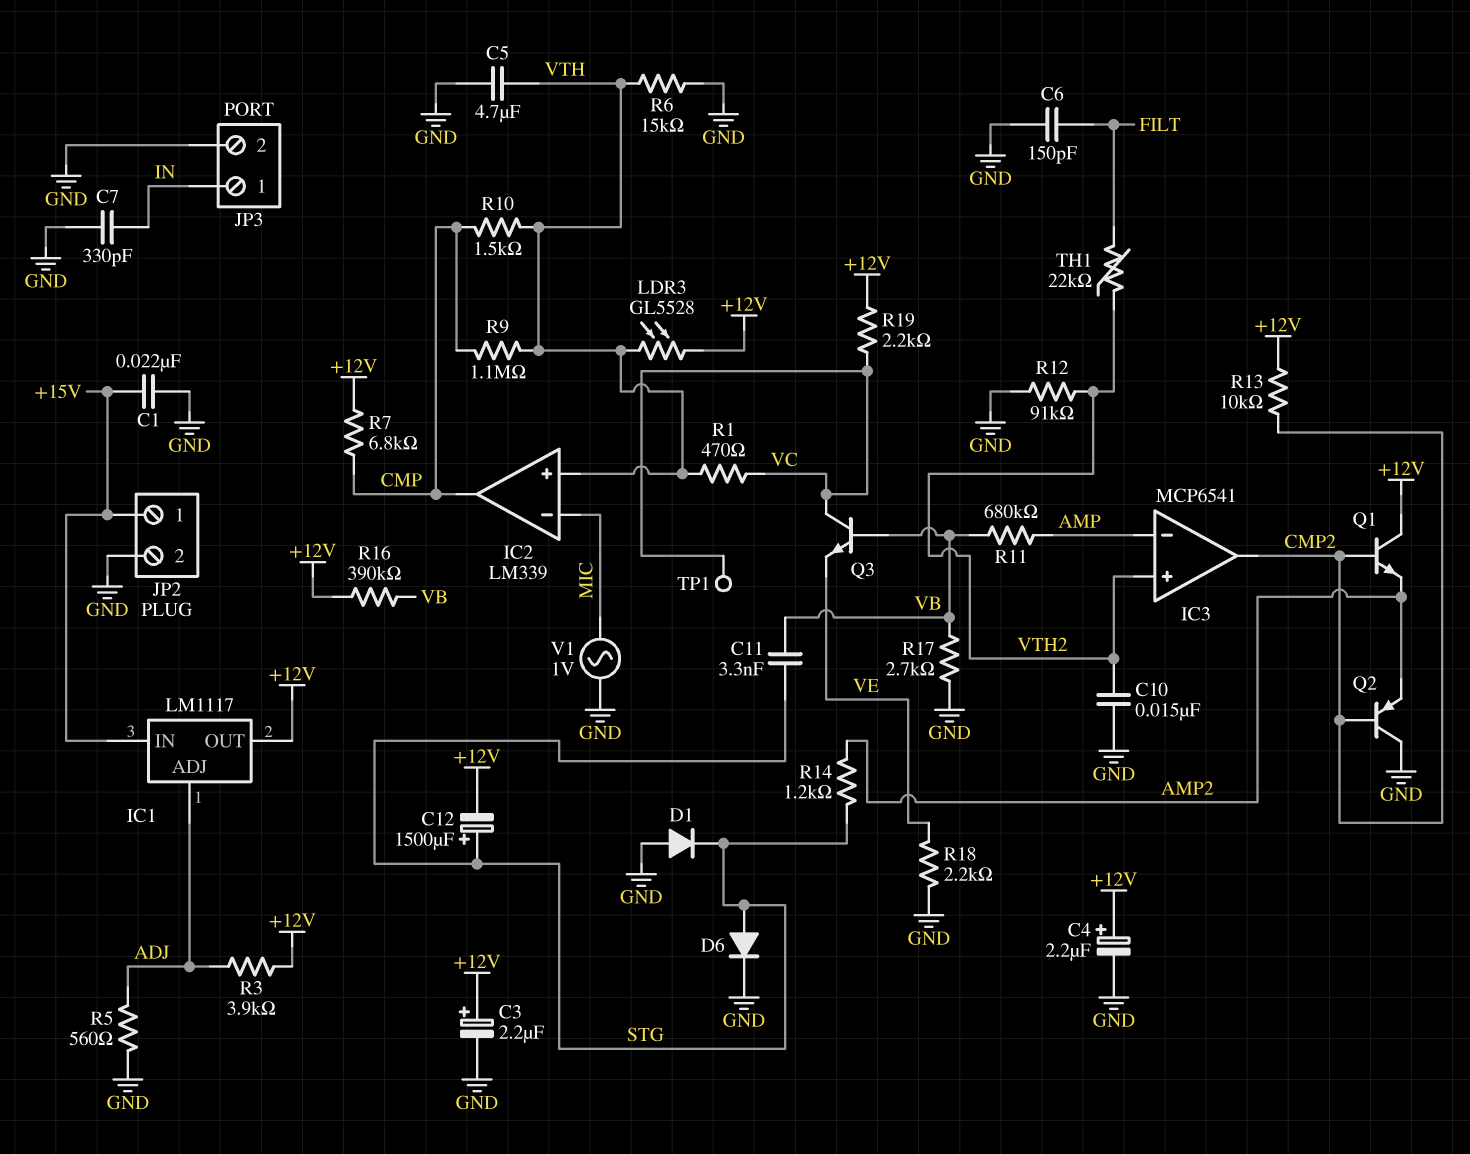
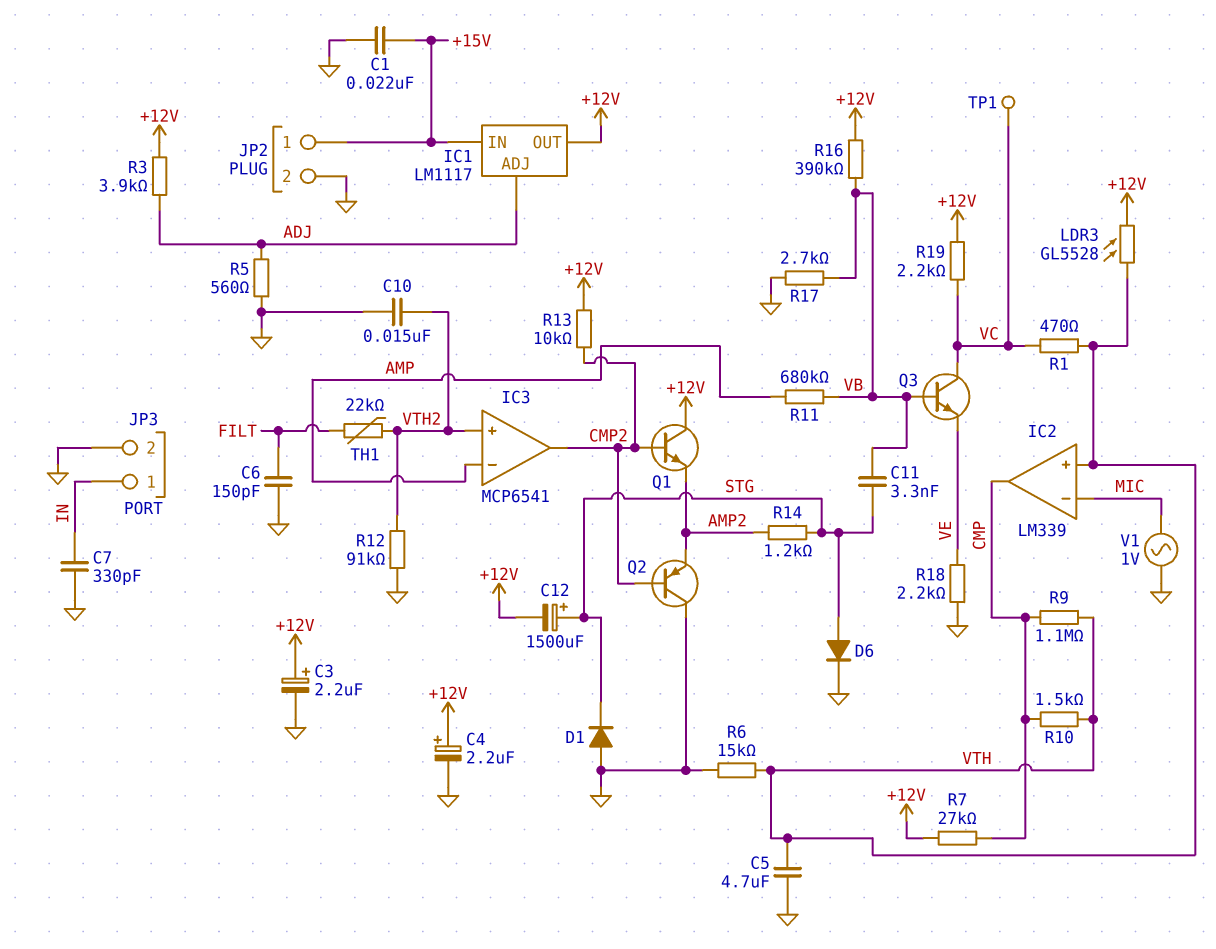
R7: 6.8k (+12V, CMP) -> 27k (+12V, CMP)

